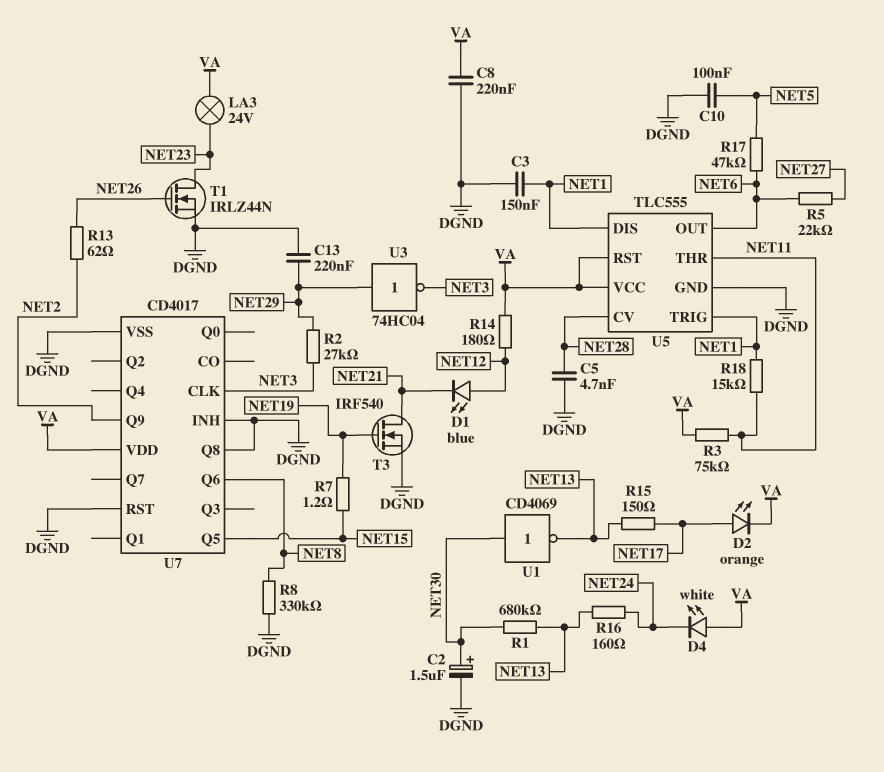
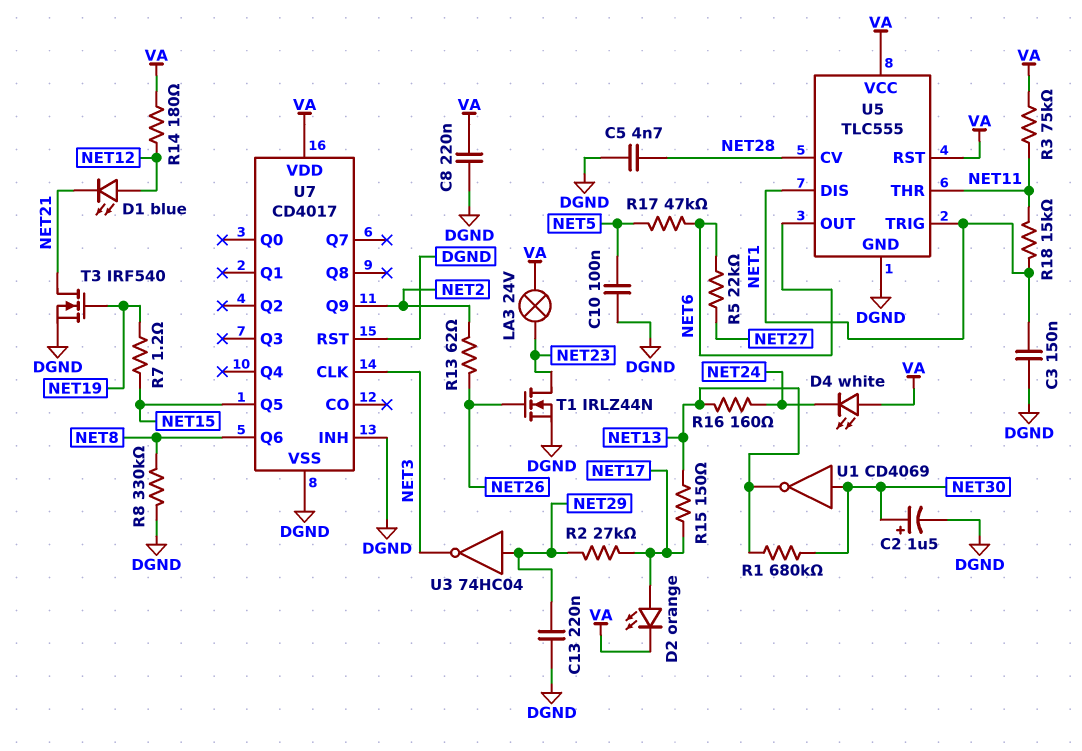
R2: 27k (NET3, NET29) -> 27k (NET17, NET29)
U7 pin Q8: DGND -> none

